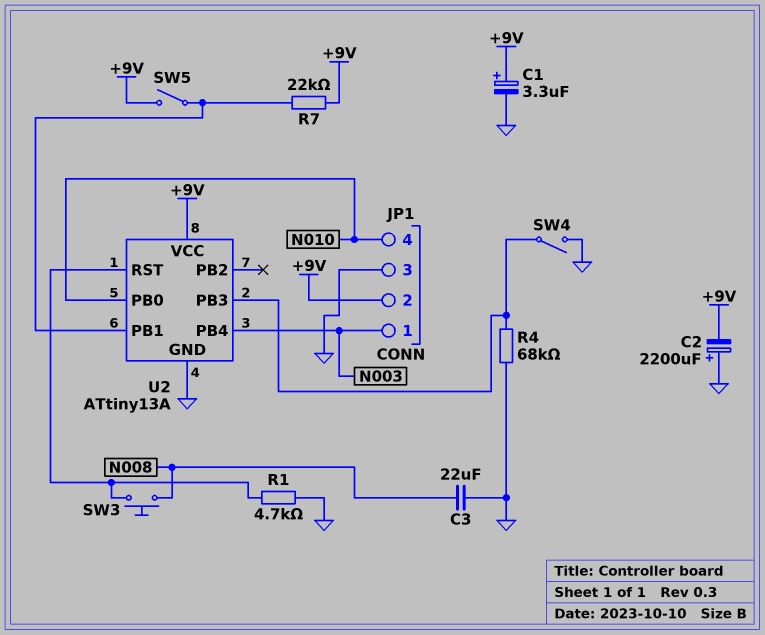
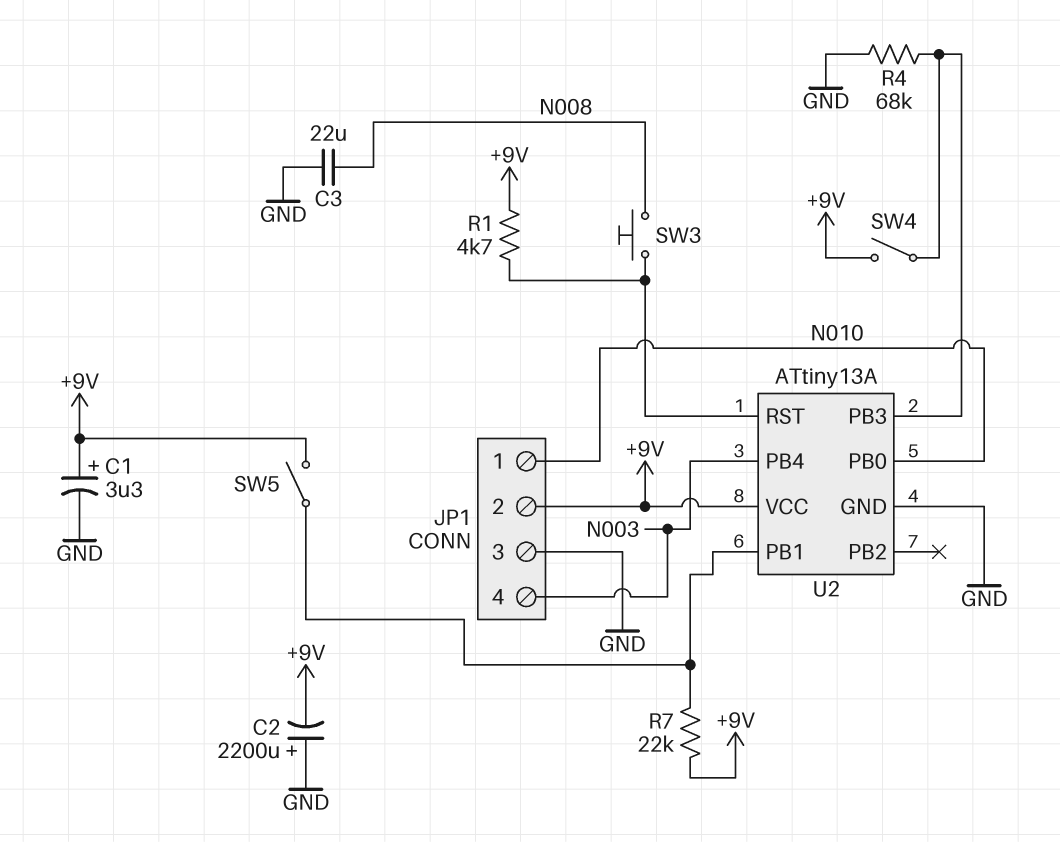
JP1 pin 1: N003 -> N010
JP1 pin 4: N010 -> N003
R1: 4.7k (GND, U2/RST) -> 4.7k (+9V, U2/RST)
SW4: switch (GND, U2/PB3) -> switch (+9V, U2/PB3)

